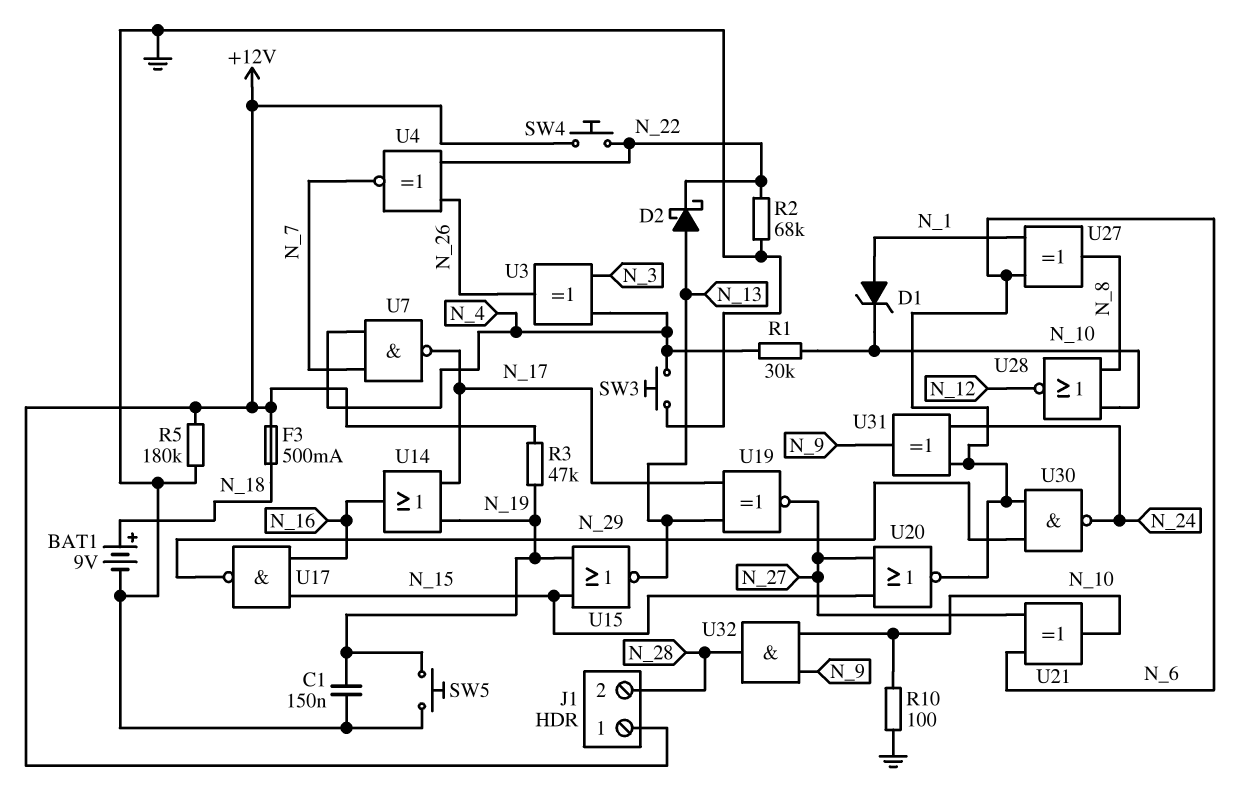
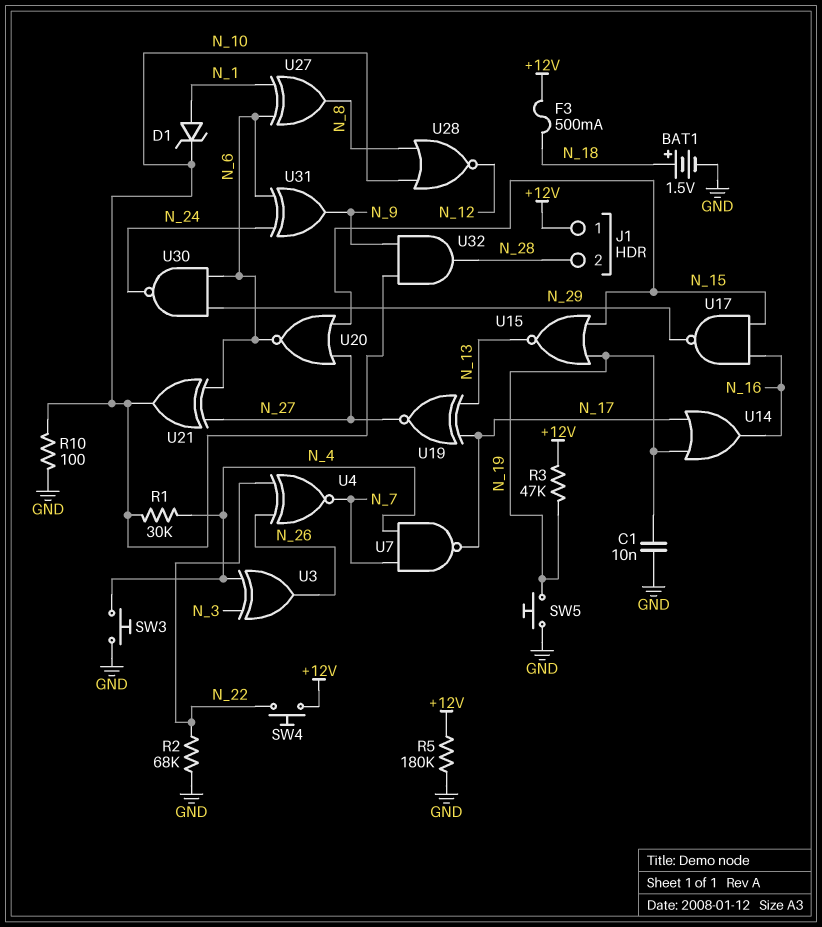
BAT1: 9V (plus N_18, minus GND) -> 1.5V (plus N_18, minus GND)
C1: 150nF (GND, N_19) -> 10nF (GND, N_19)
D2: schottky (A N_13, K N_22) -> none

